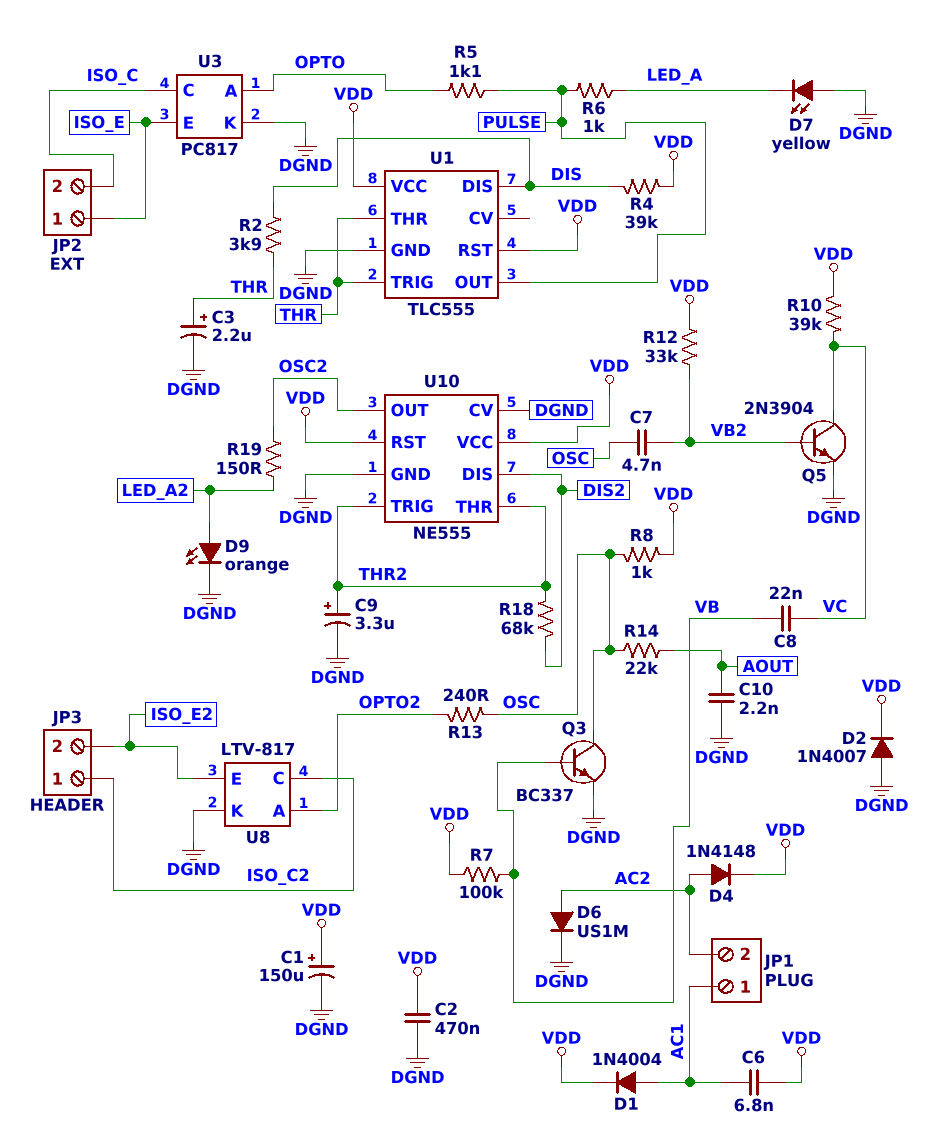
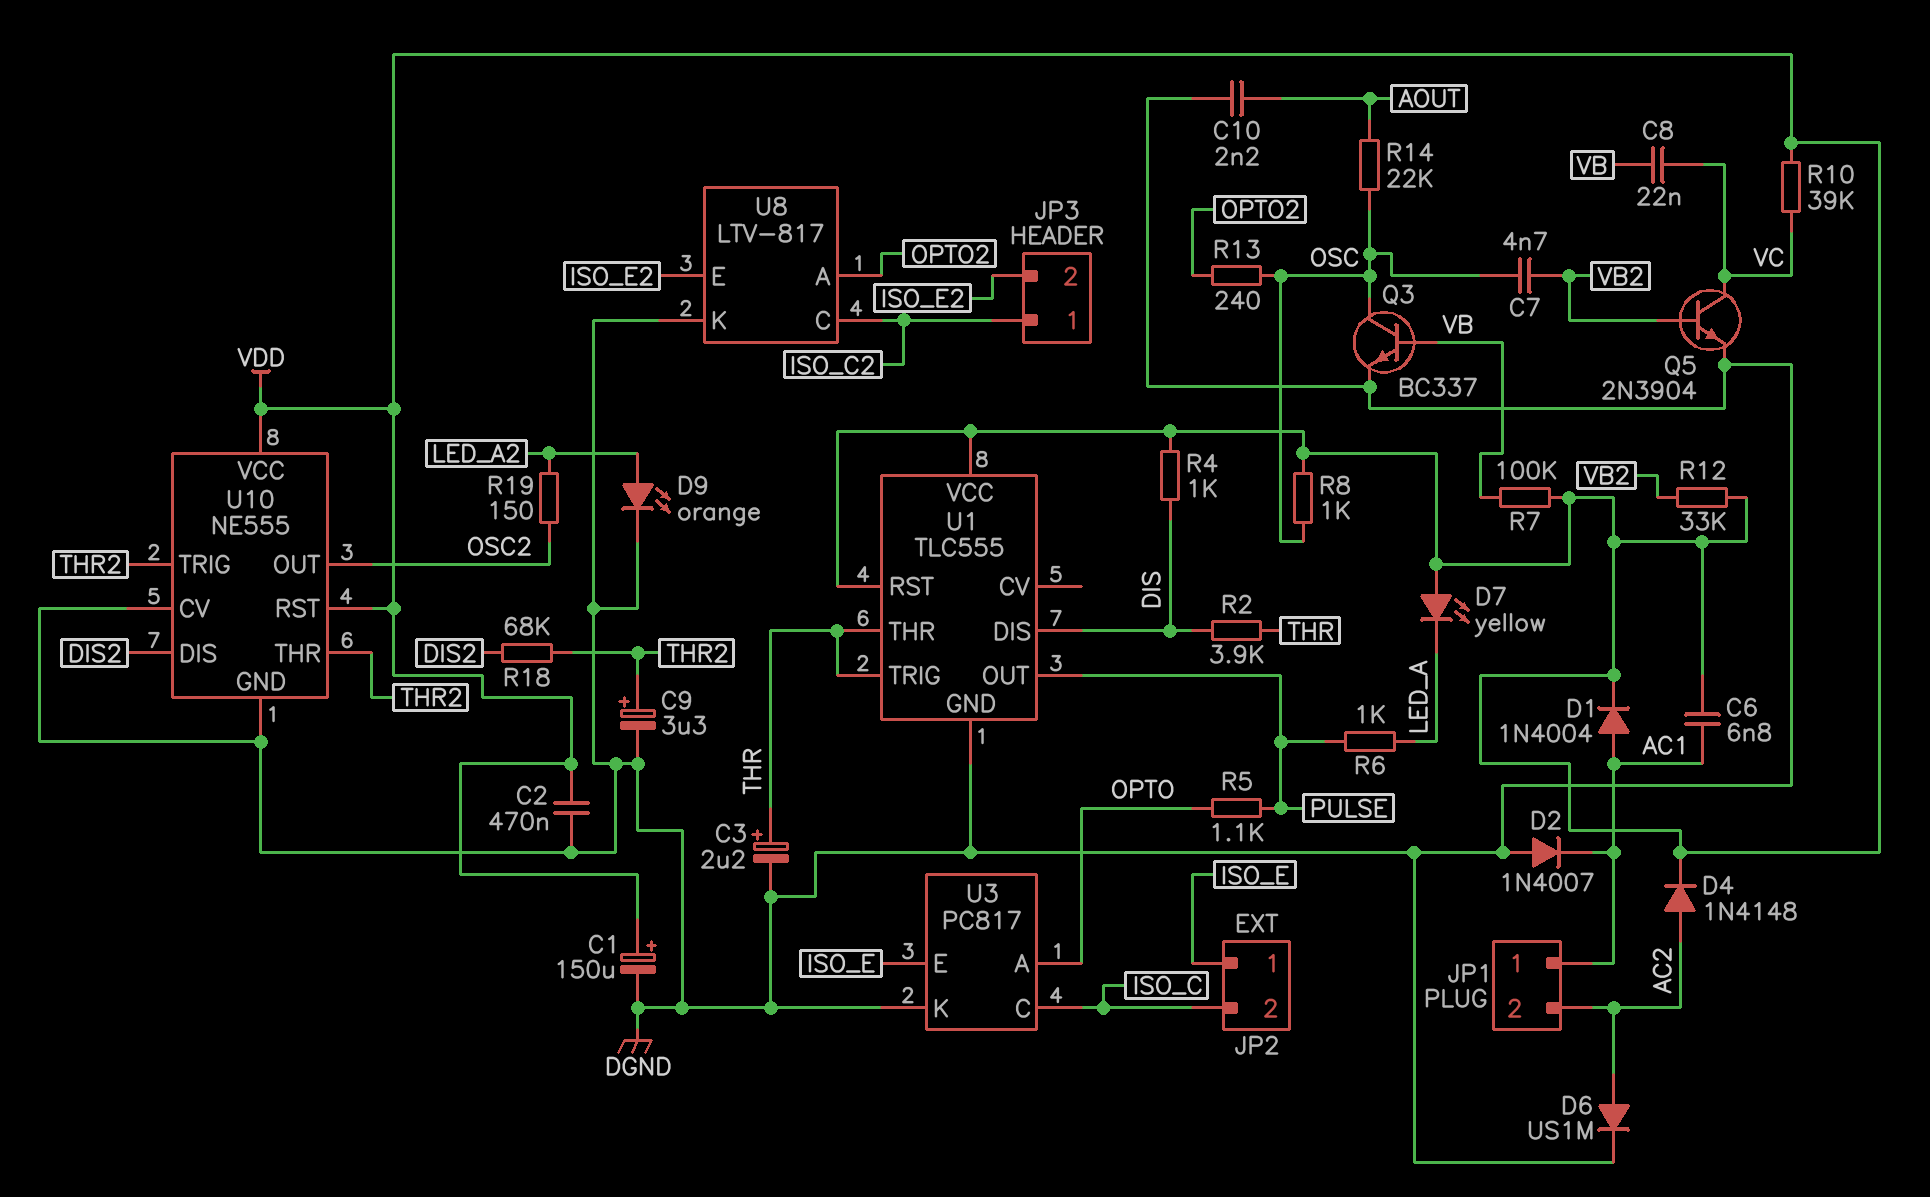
D2: diode 1N4007 (A DGND, K VDD) -> diode 1N4007 (A DGND, K AC1)
D7: LED yellow (A DGND, K LED_A) -> LED yellow (A VDD, K LED_A)
R4: 39k (DIS, VDD) -> 1k (DIS, VDD)

